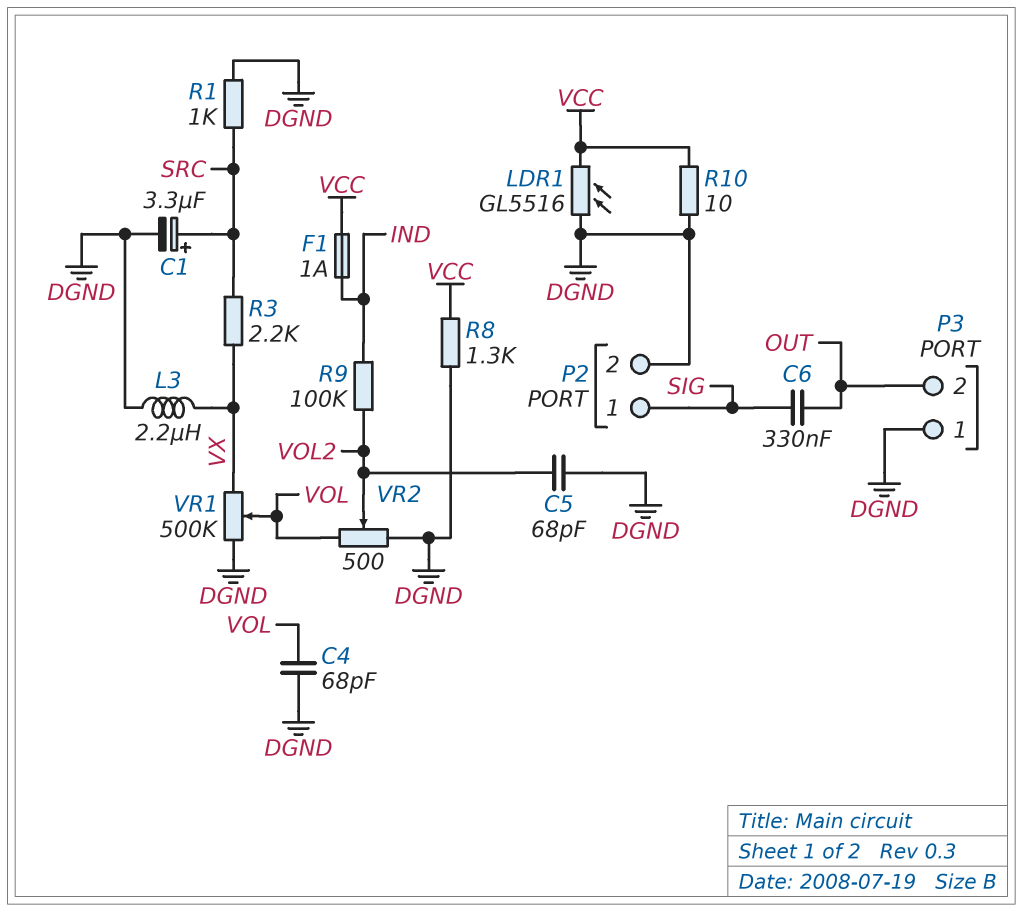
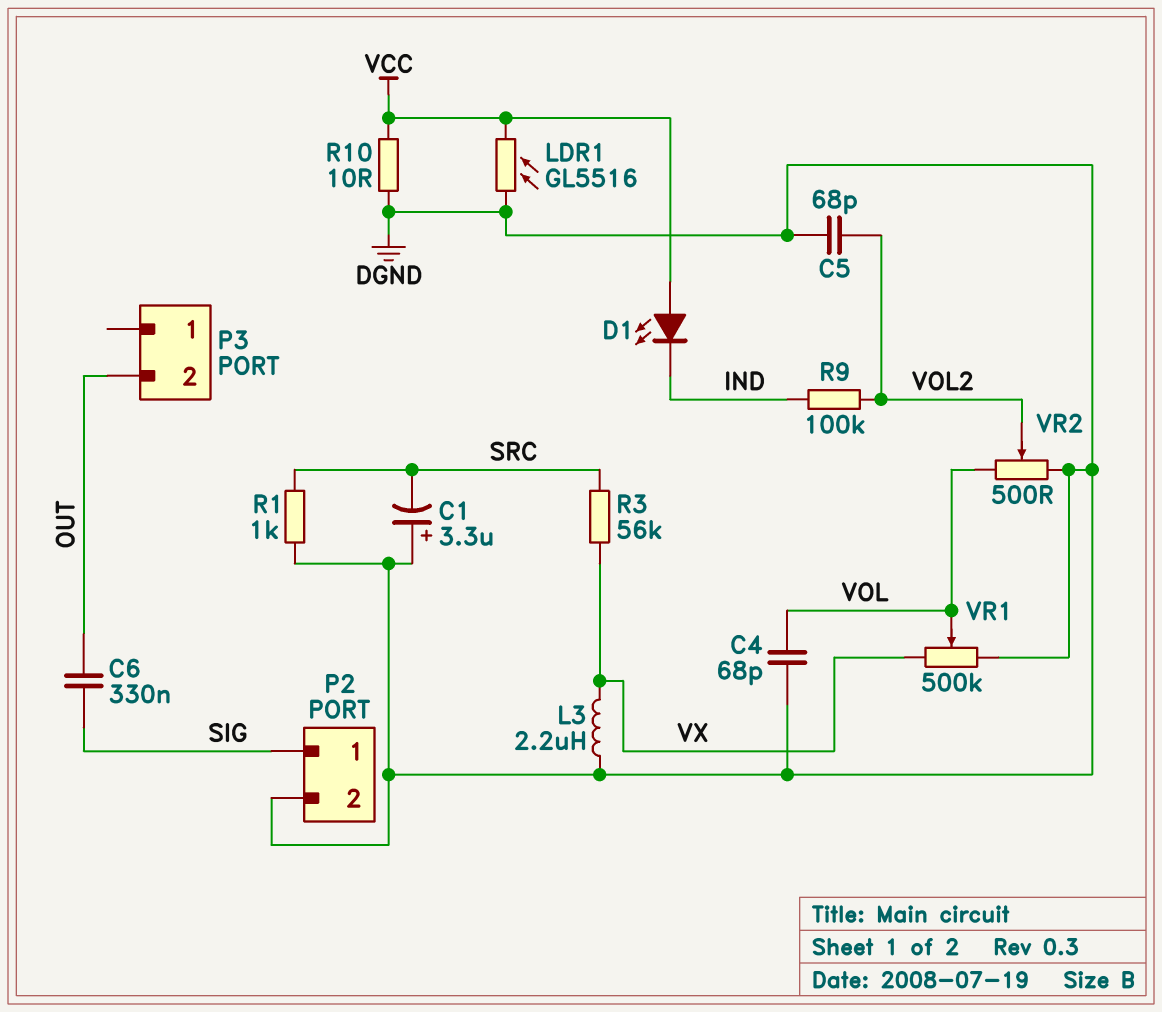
C1: 3.3uF (plus SRC, minus DGND) -> 3.3uF (plus DGND, minus SRC)
D1: none -> LED (A VCC, K IND)
F1: 1A (IND, VCC) -> none
P3 pin 1: DGND -> none
R3: 2.2k (SRC, VX) -> 56k (SRC, VX)
R8: 1.3k (DGND, VCC) -> none

